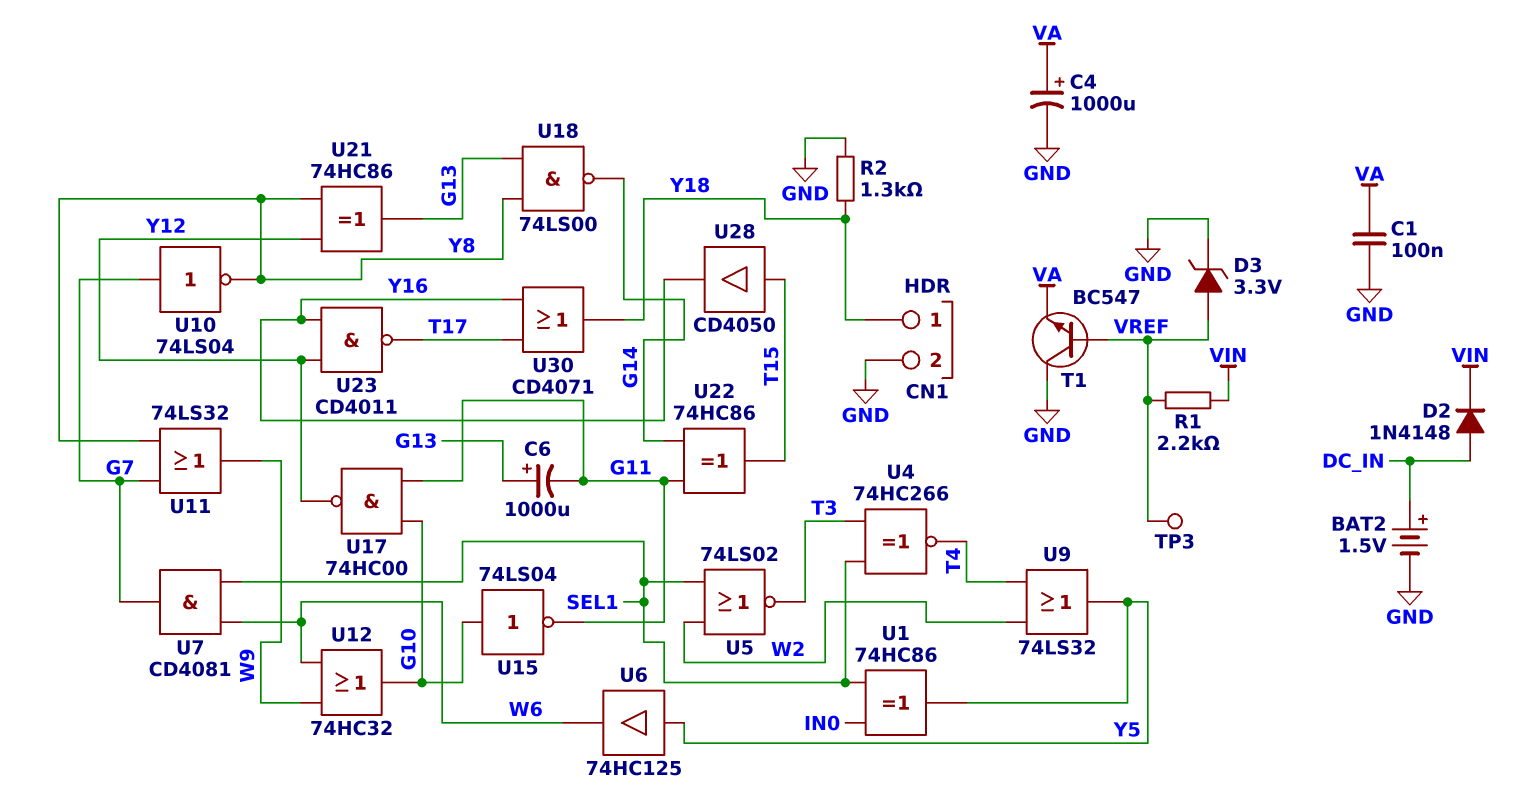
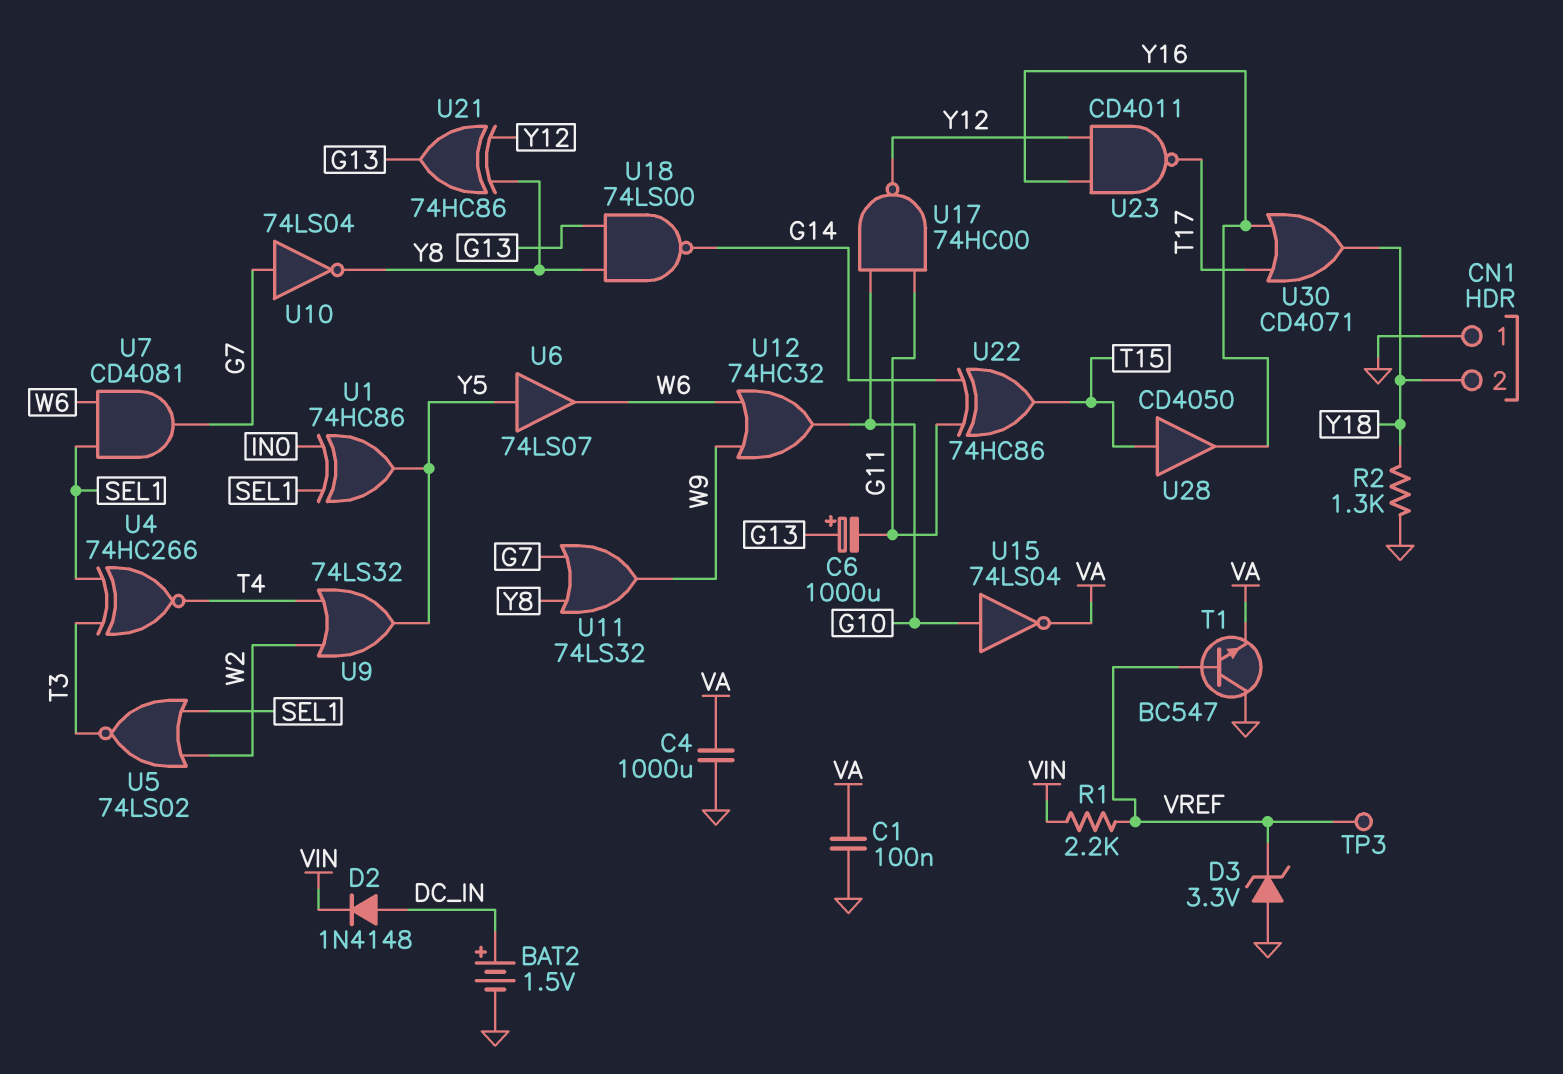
C4: 1000uF (plus VA, minus GND) -> 1000uF (GND, VA)
CN1 pin 1: Y18 -> GND
CN1 pin 2: GND -> Y18
D3: zener 3.3V (A VREF, K GND) -> zener 3.3V (A GND, K VREF)
U6: buffer 74HC125 (in Y5, out W6) -> buffer 74LS07 (in Y5, out W6)
U15: NOT 74LS04 (in G10, out G11) -> NOT 74LS04 (in G10, out VA)

